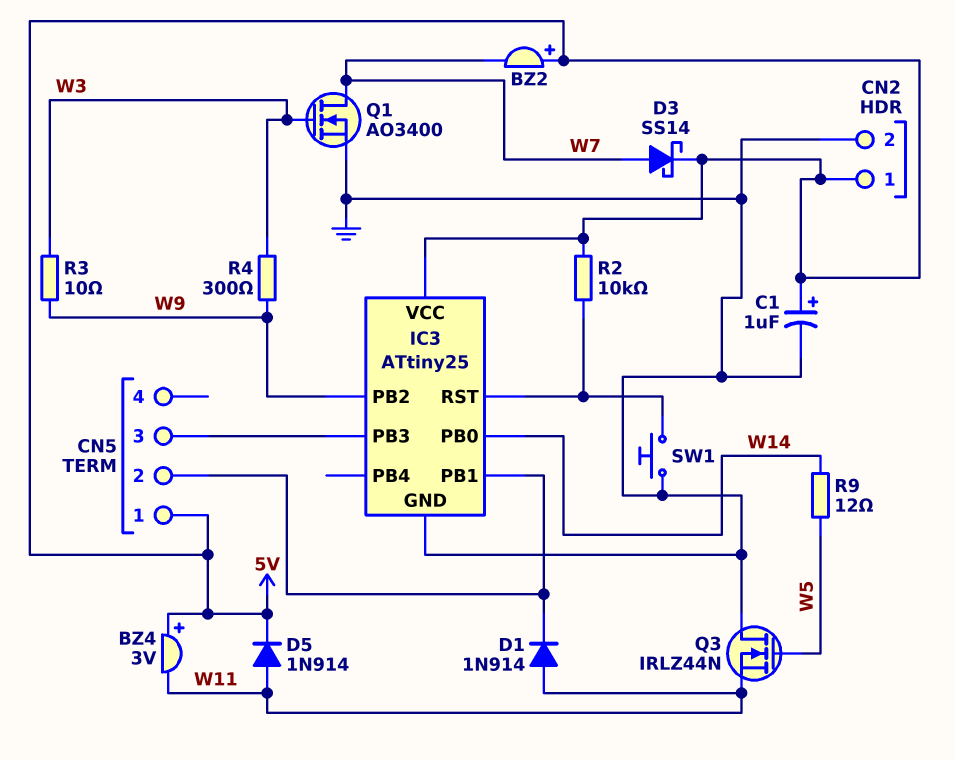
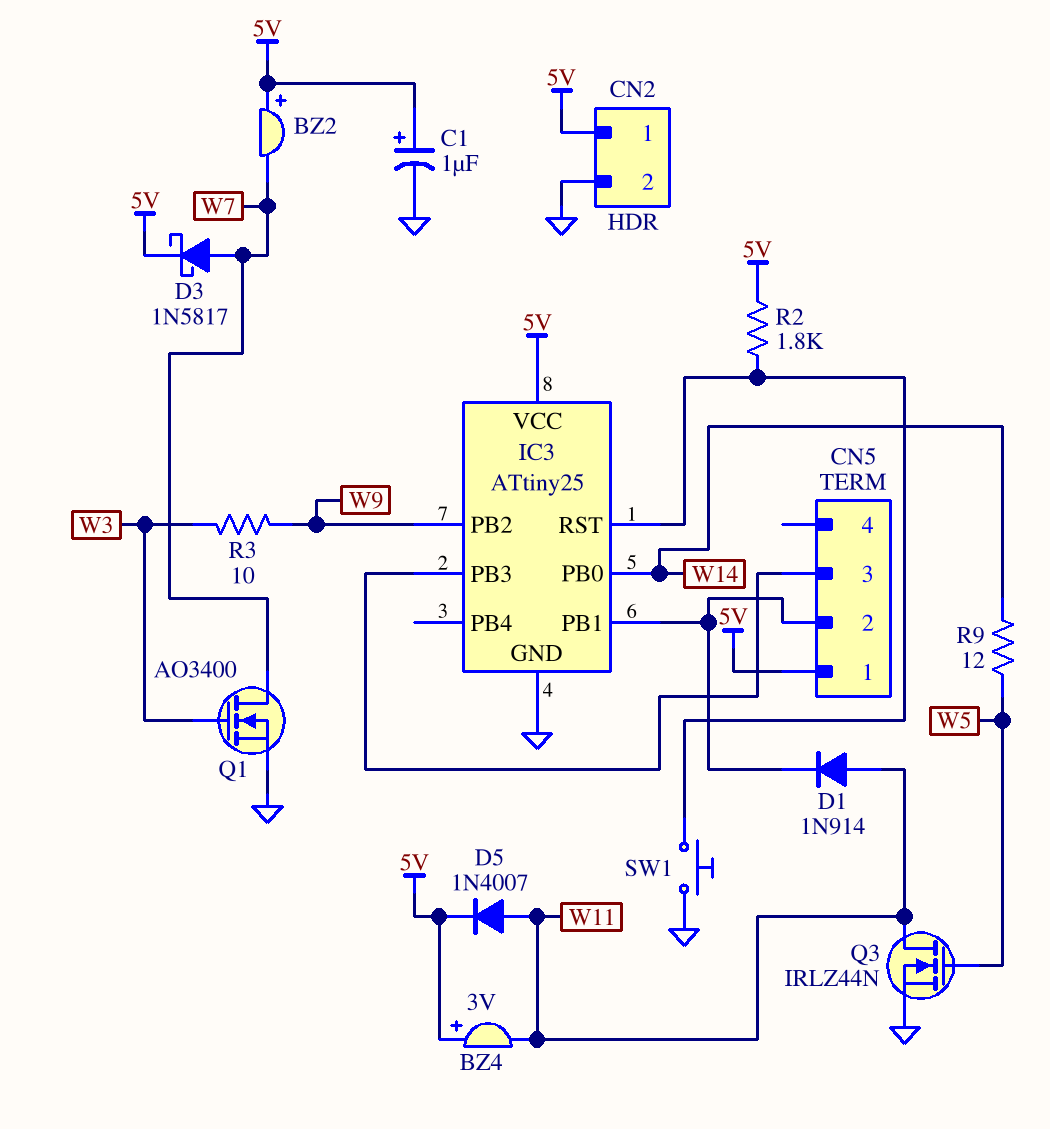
D3: schottky SS14 (A W7, K 5V) -> schottky 1N5817 (A W7, K 5V)
D5: diode 1N914 (A W11, K 5V) -> diode 1N4007 (A W11, K 5V)
Q3: NMOS IRLZ44N (G W5, D GND, S W11) -> NMOS IRLZ44N (G W5, D W11, S GND)
R2: 10k (5V, IC3/RST) -> 1.8k (5V, IC3/RST)
R4: 300 (W3, W9) -> none

